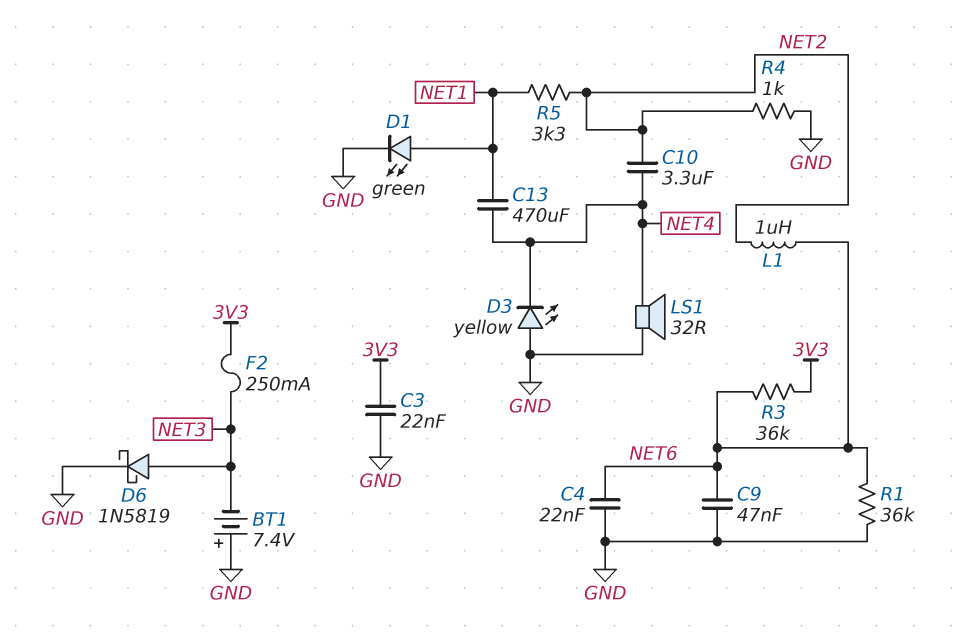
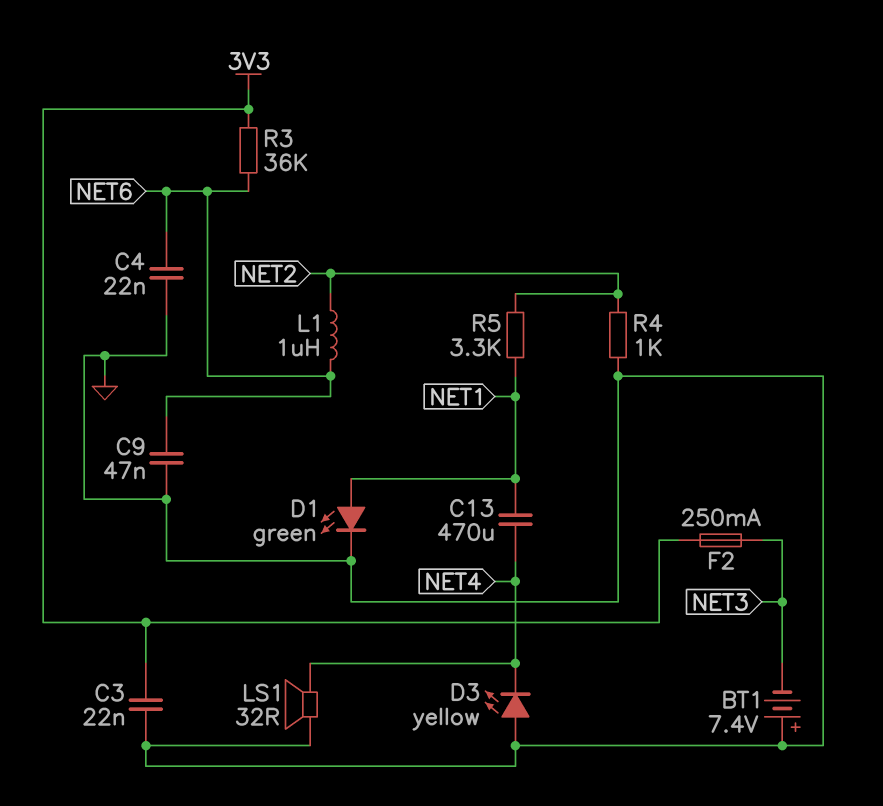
C10: 3.3uF (NET2, NET4) -> none
D6: schottky 1N5819 (A NET3, K GND) -> none
R1: 36k (GND, NET6) -> none

